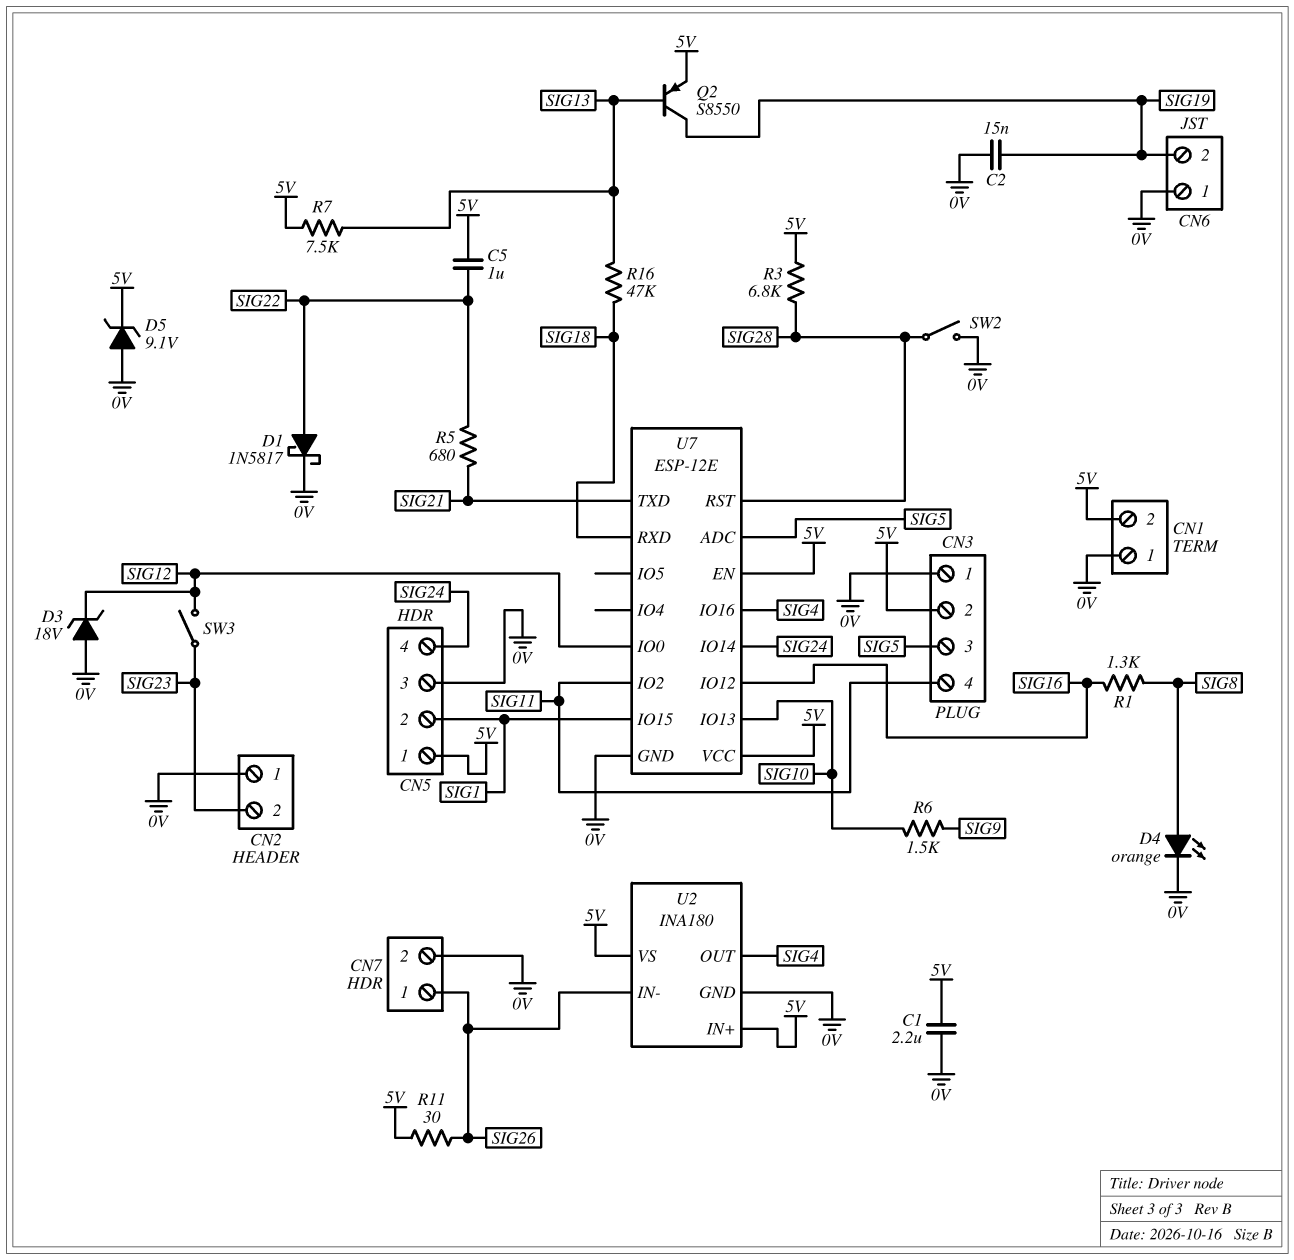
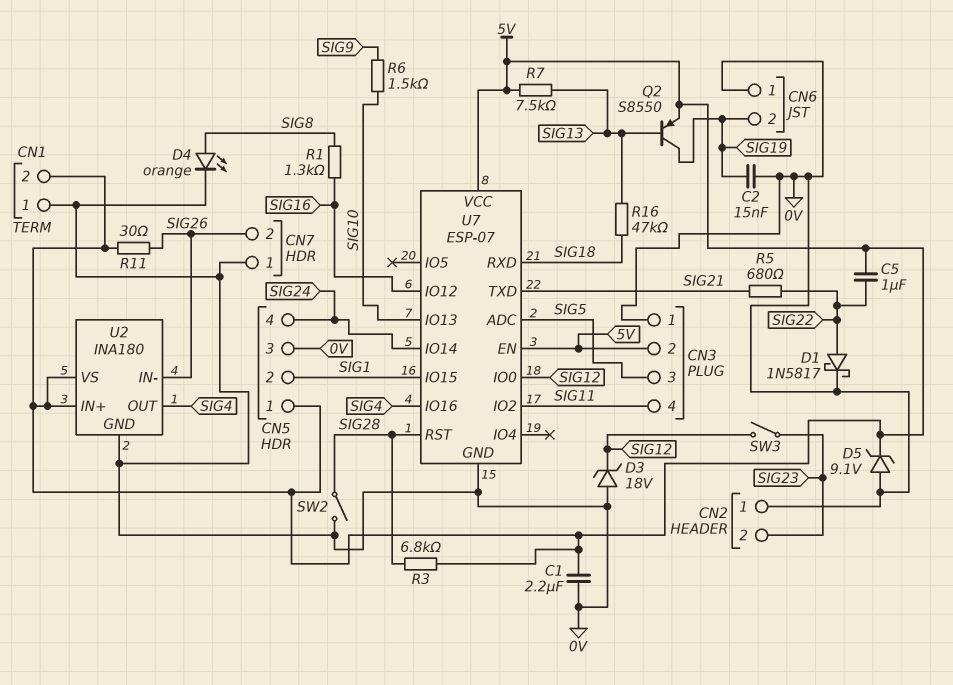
CN7 pin 1: SIG26 -> 0V
CN7 pin 2: 0V -> SIG26
U7: ESP-12E -> ESP-07

